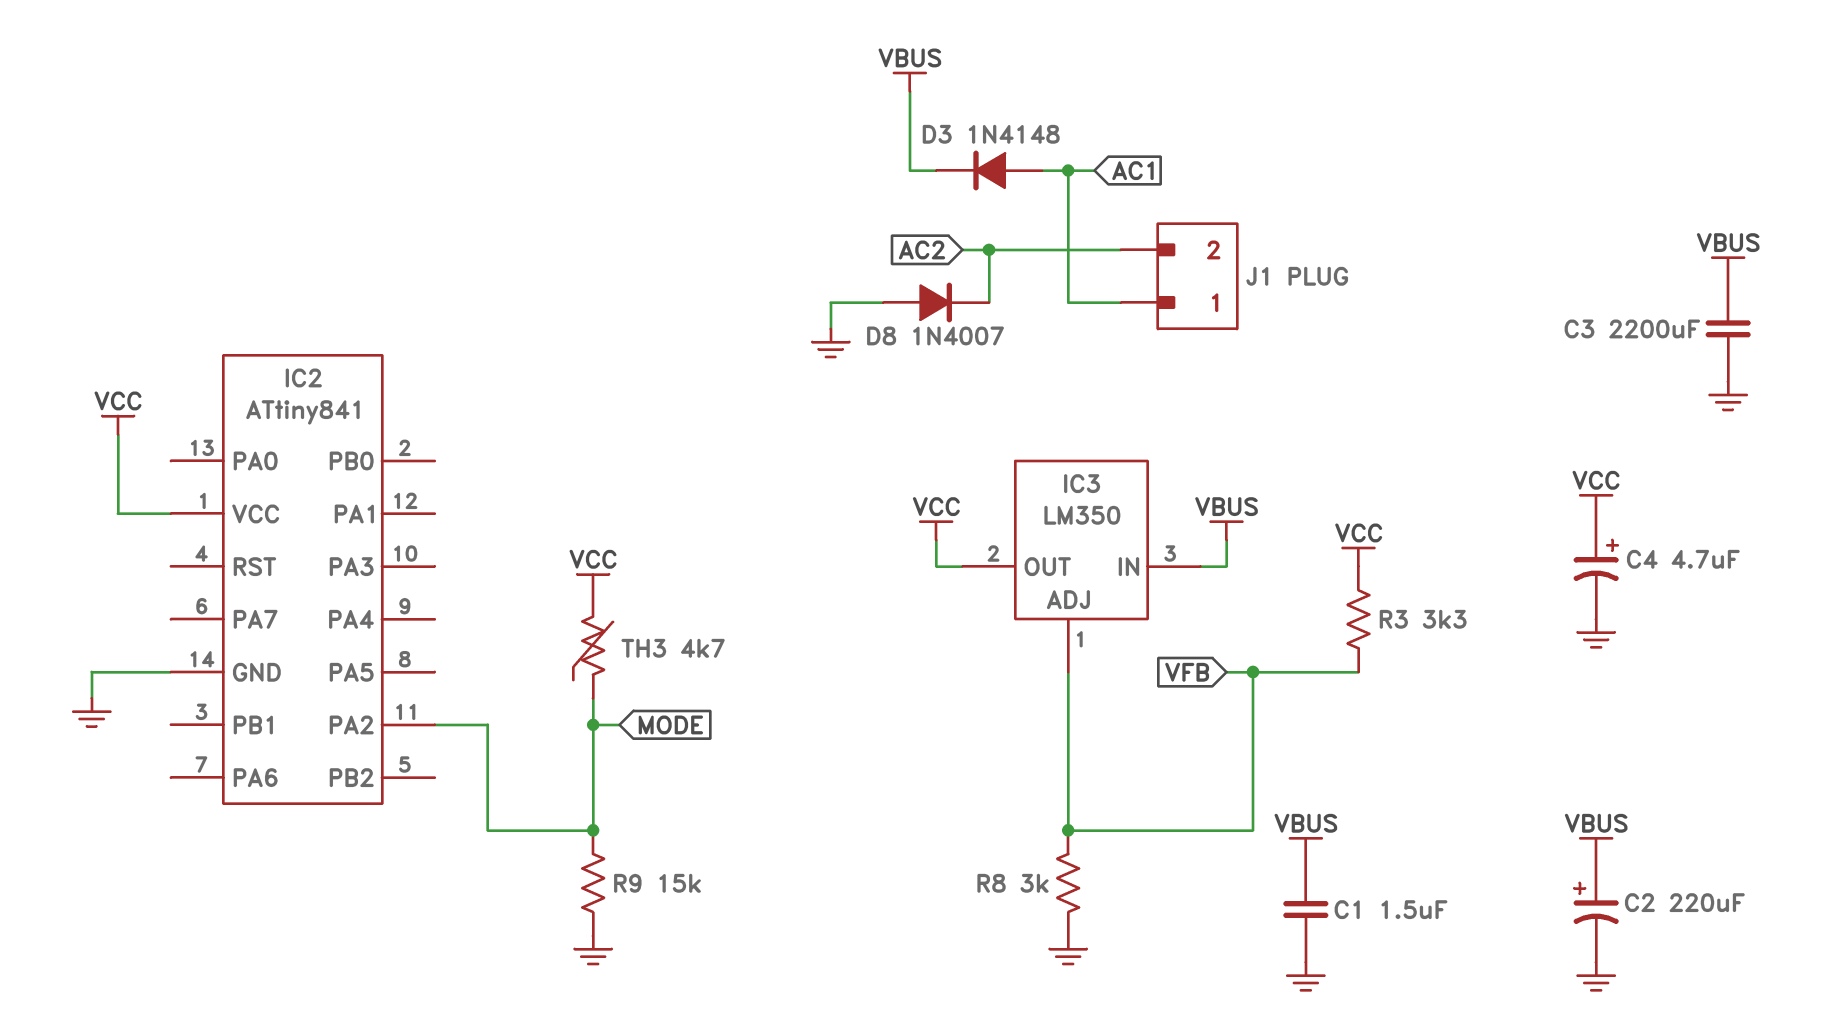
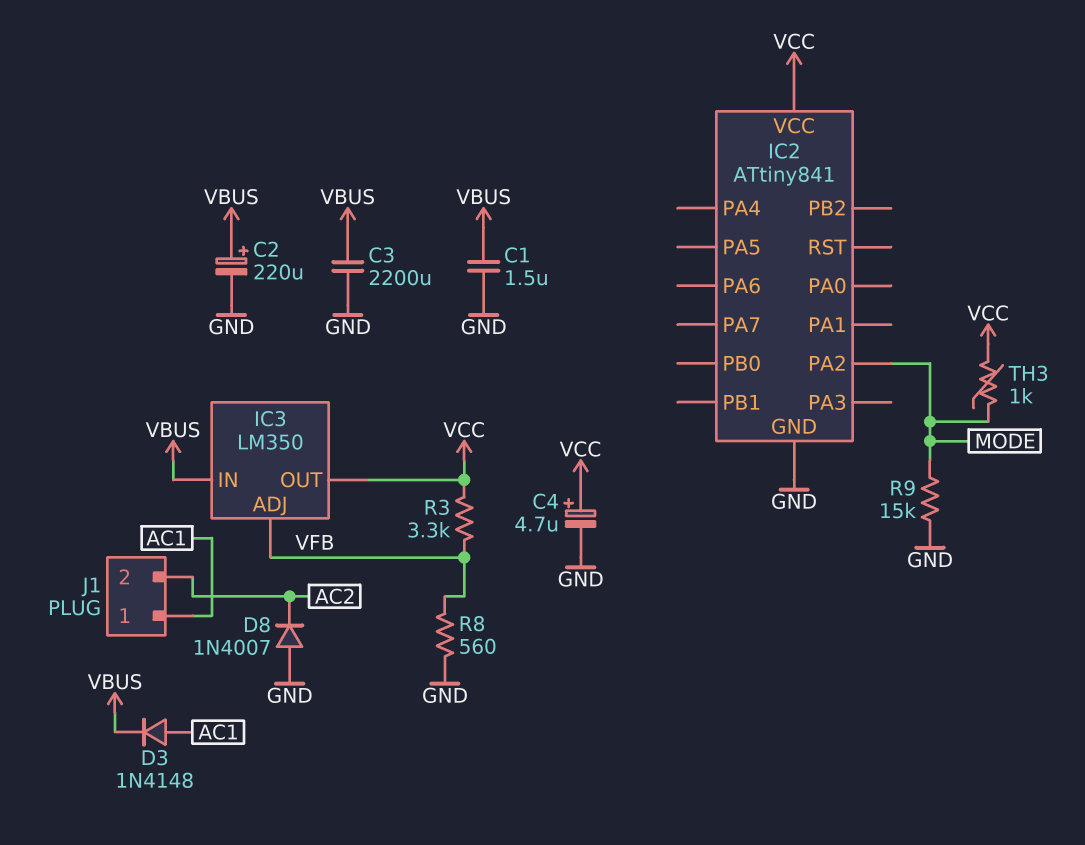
R8: 3k (GND, VFB) -> 560 (GND, VFB)
TH3: 4.7k (MODE, VCC) -> 1k (MODE, VCC)

